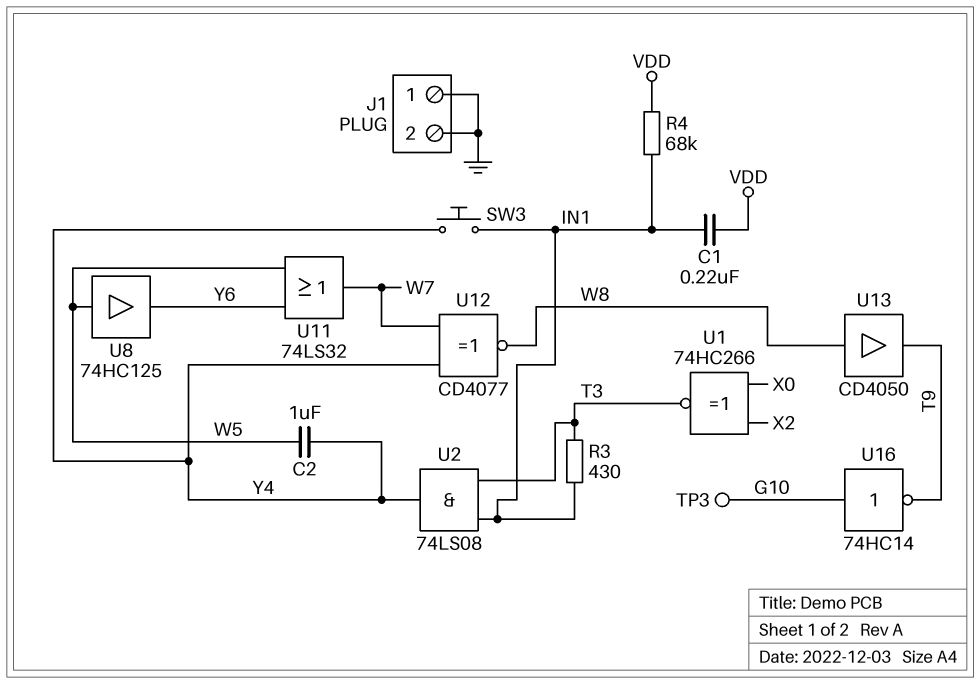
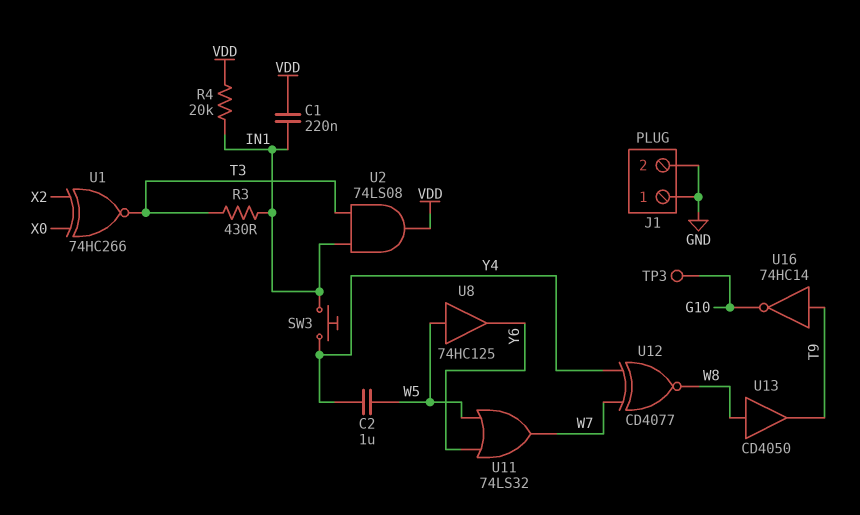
R4: 68k (IN1, VDD) -> 20k (IN1, VDD)
U2: AND 74LS08 (in IN1, in T3, out Y4) -> AND 74LS08 (in IN1, in T3, out VDD)
U16: NOT 74HC14 (in G10, out T9) -> NOT 74HC14 (in T9, out G10)

